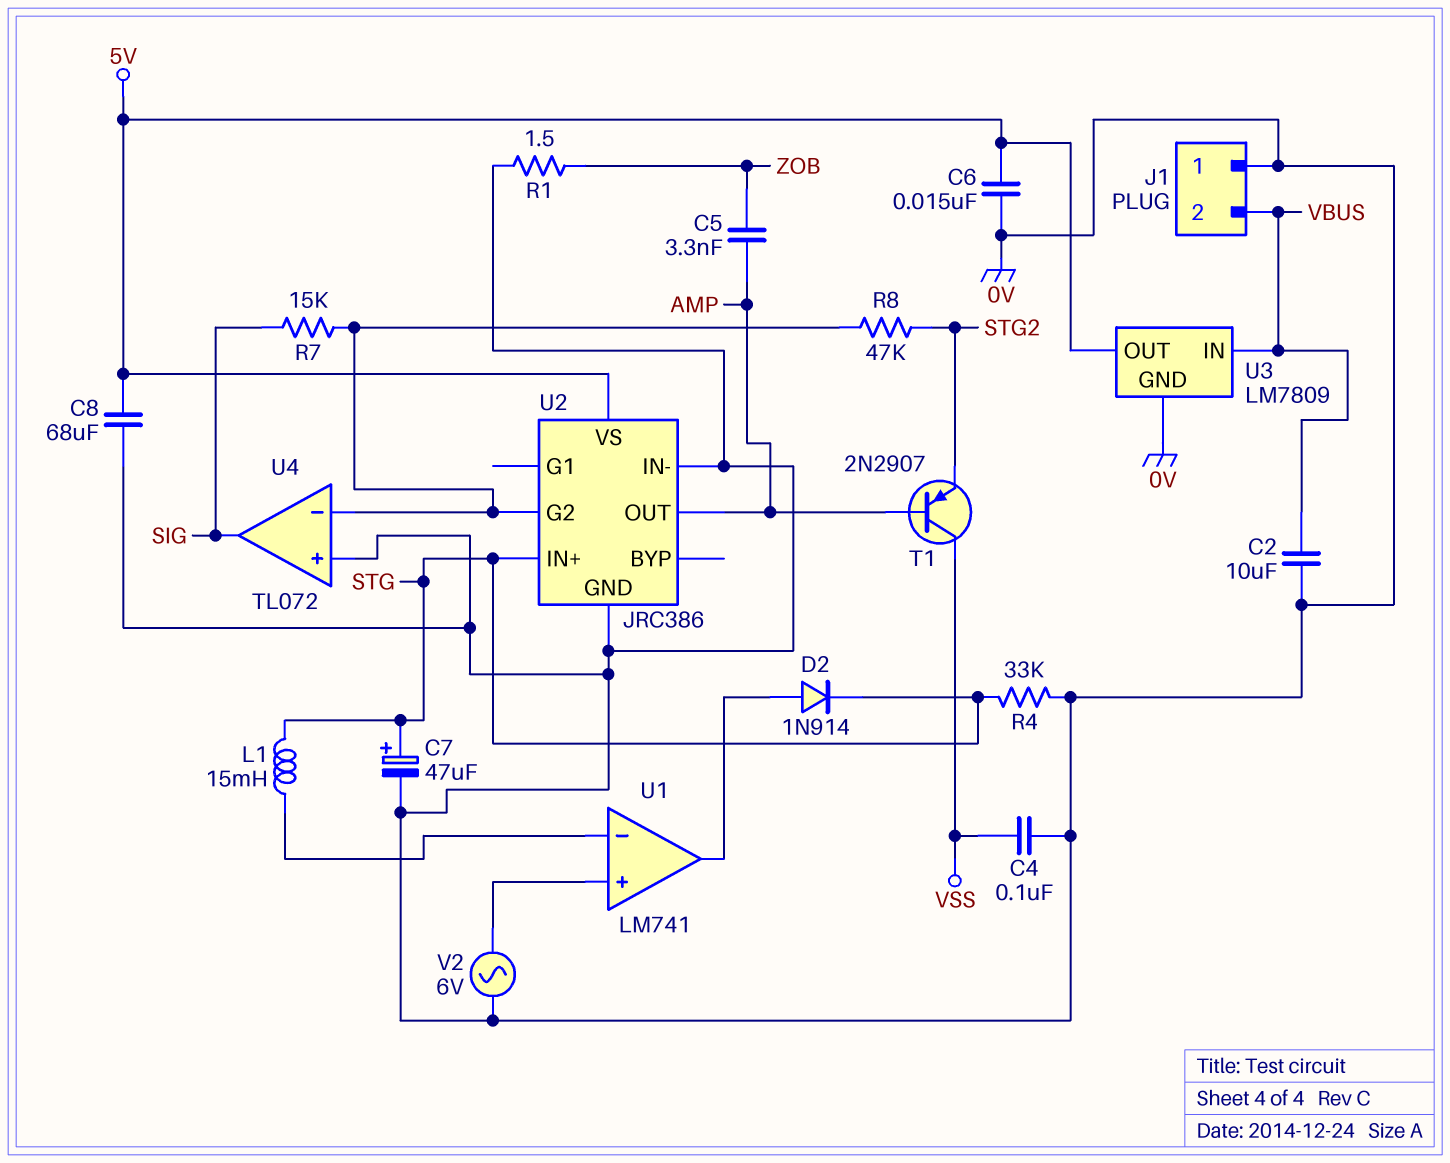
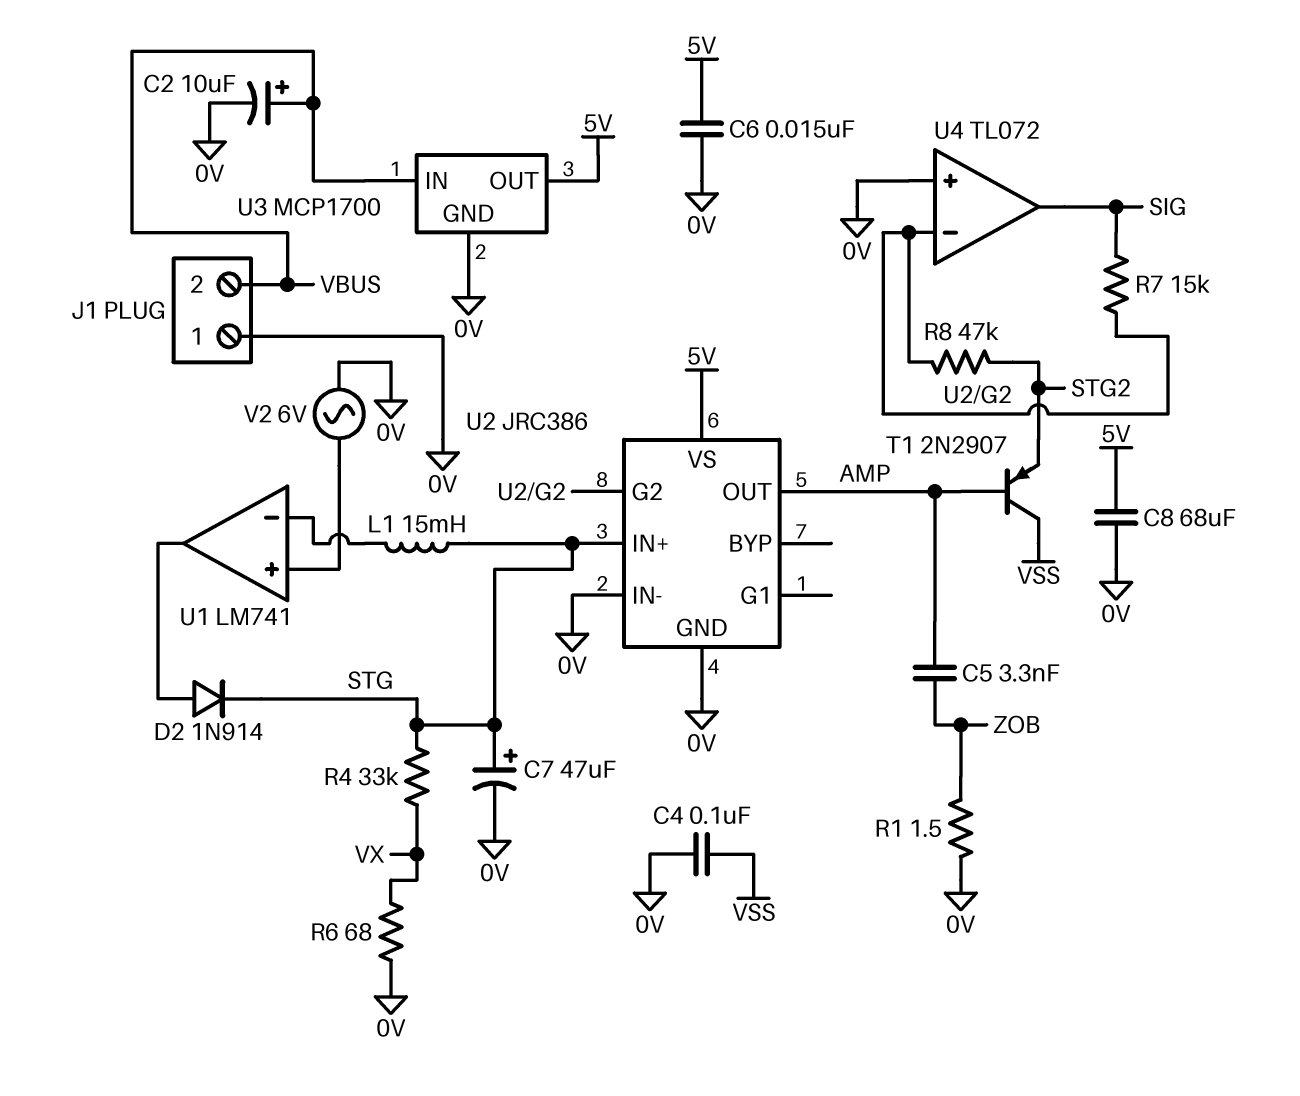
C2: 10uF (0V, VBUS) -> 10uF (plus VBUS, minus 0V)
R4: 33k (0V, STG) -> 33k (STG, VX)
R6: none -> 68 (0V, VX)
U3: LM7809 -> MCP1700

